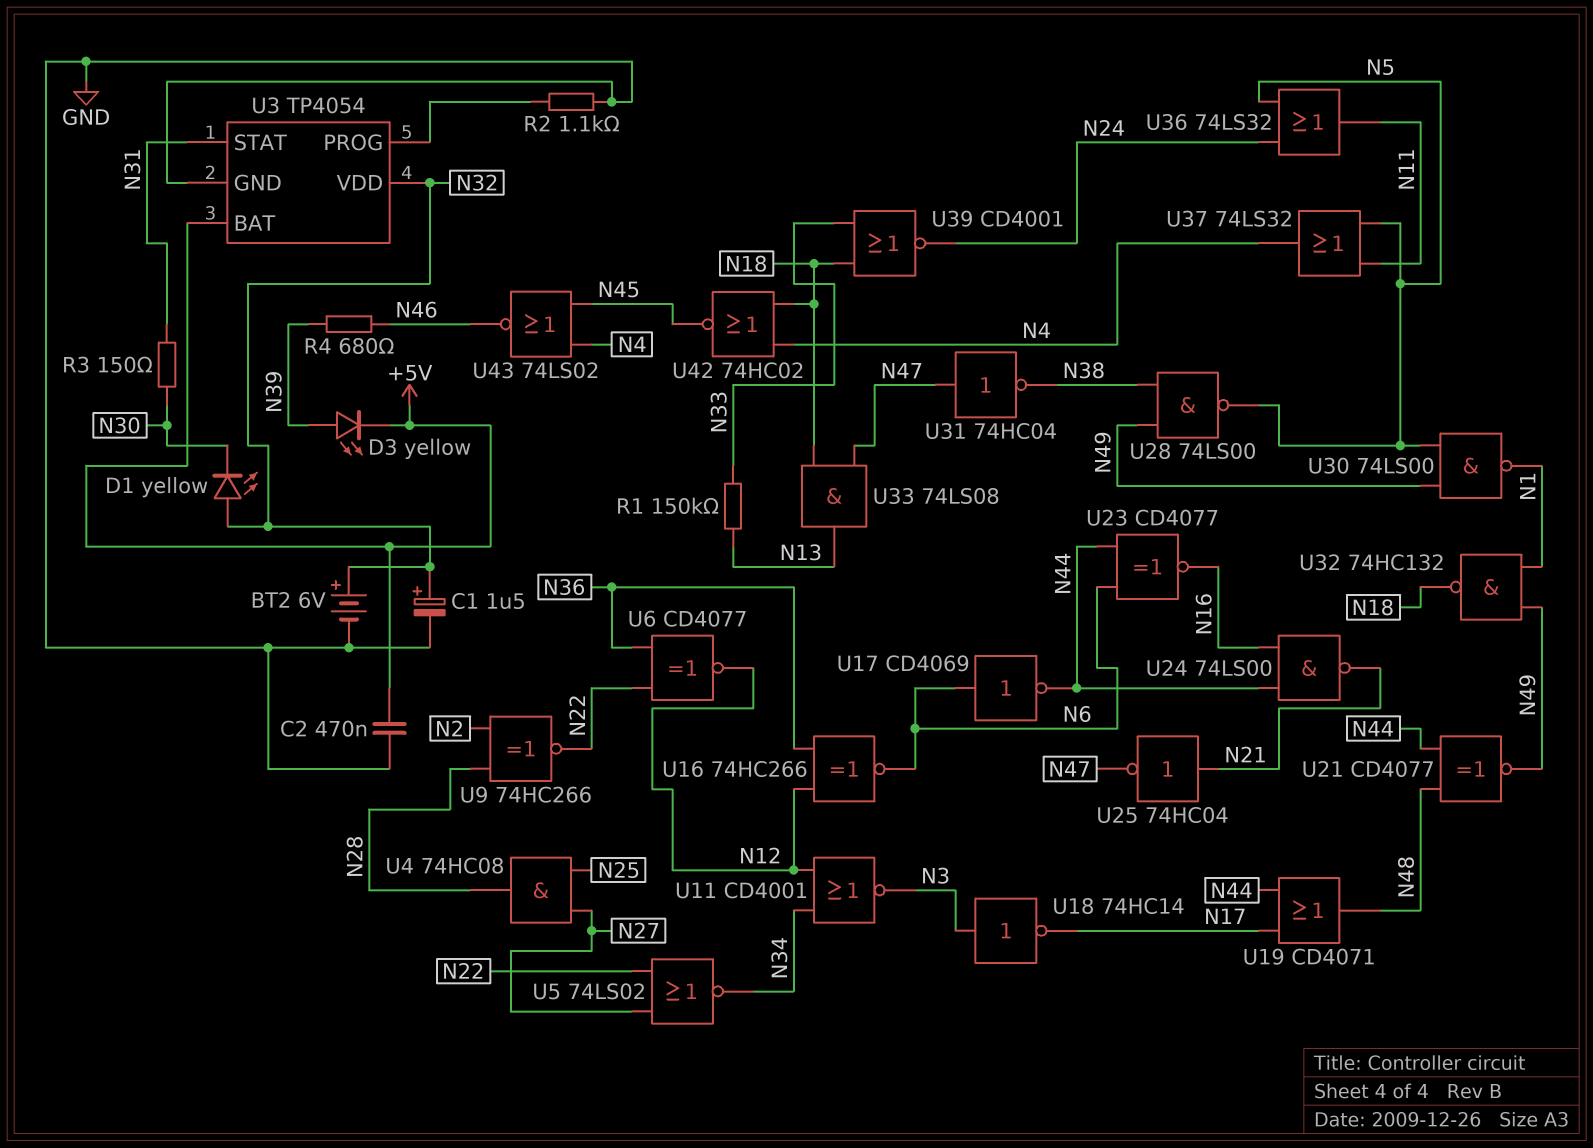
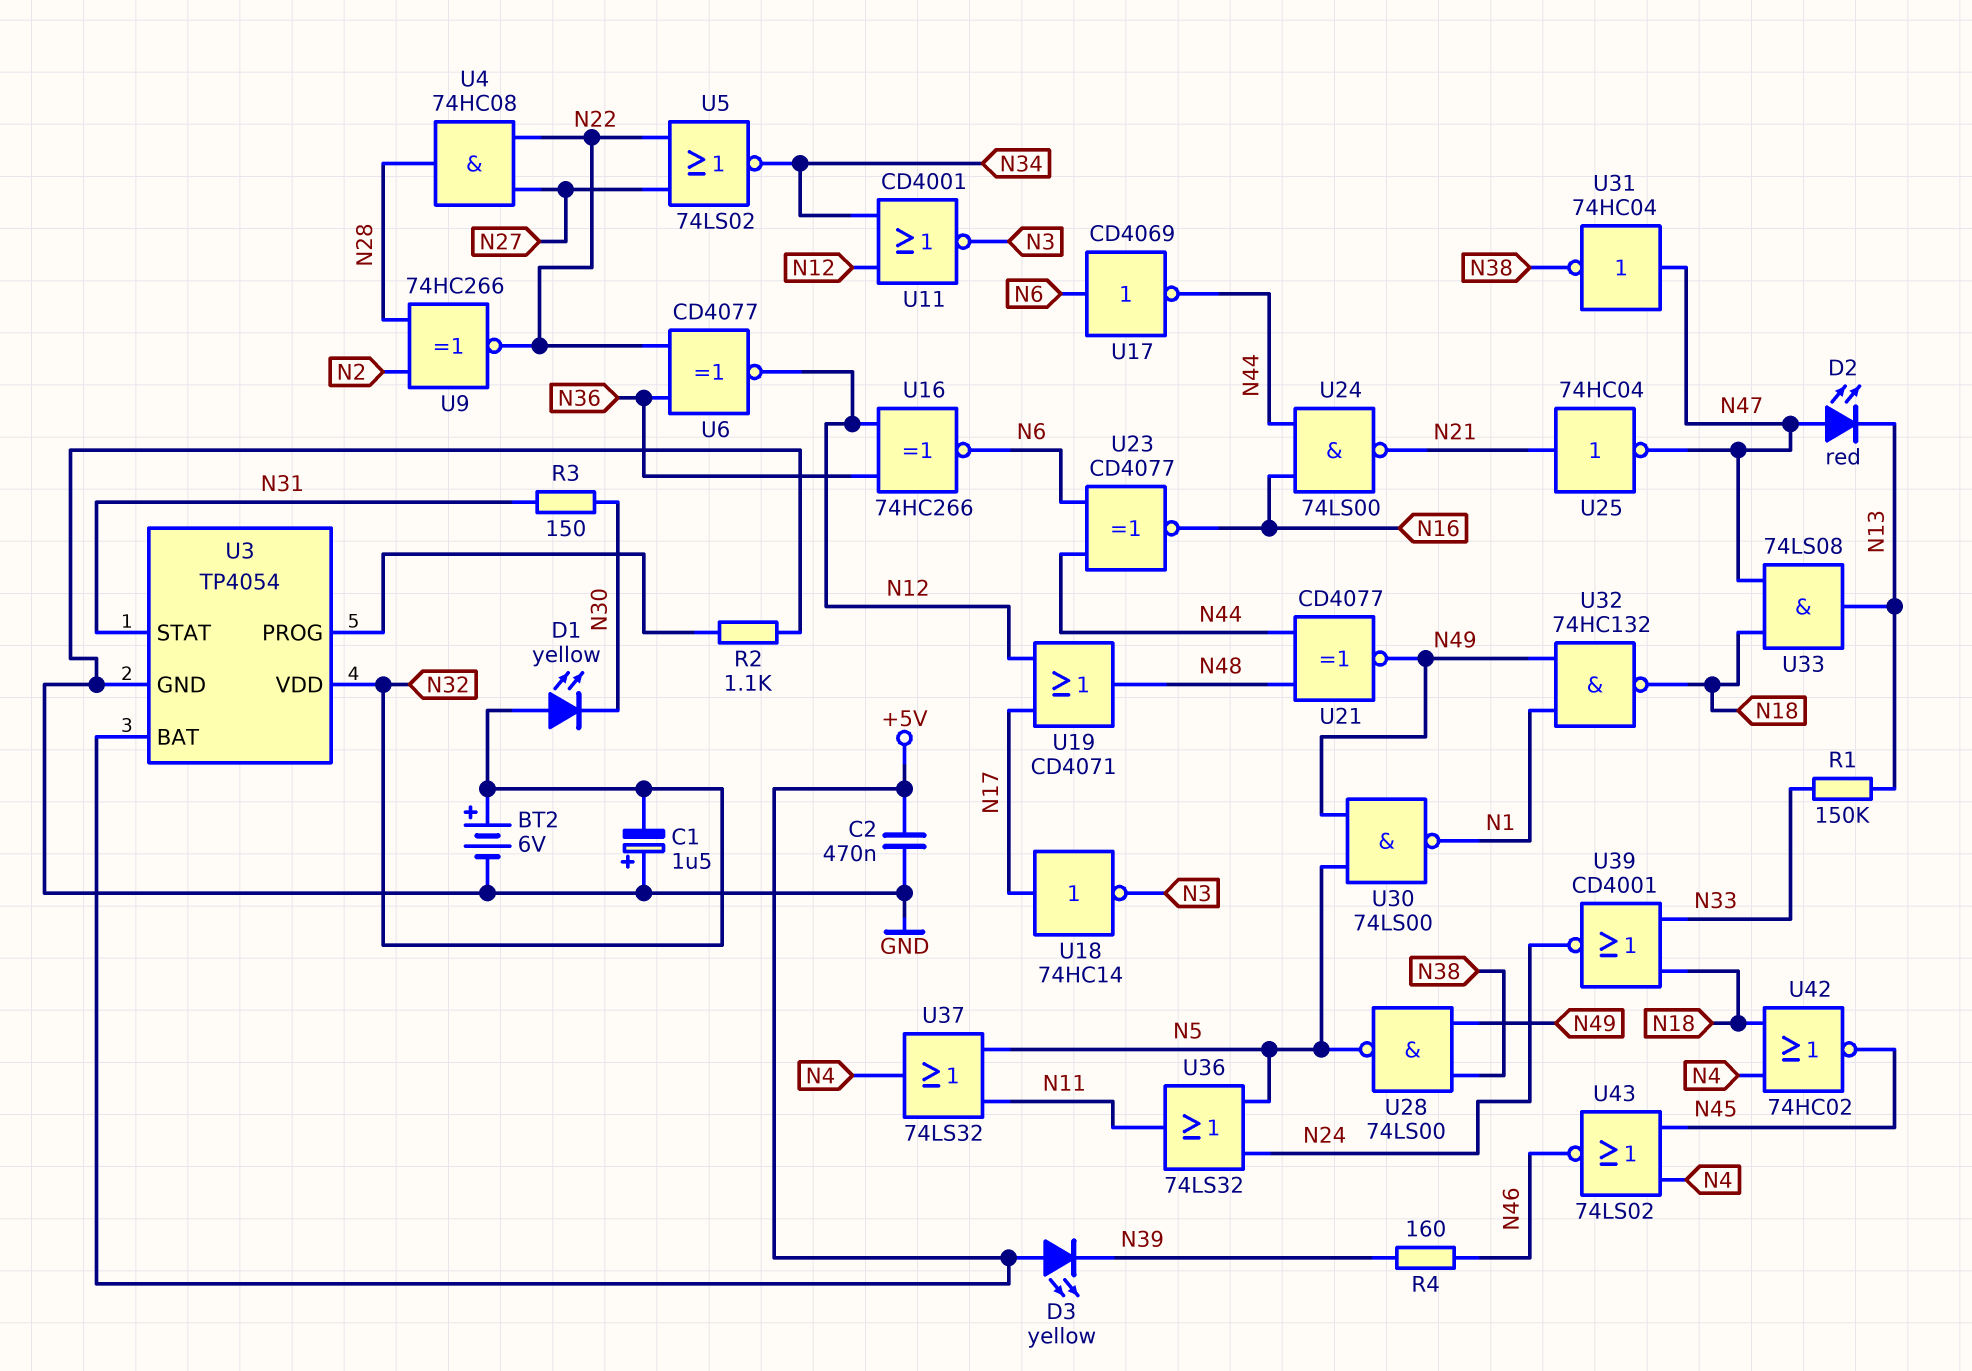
C1: 1.5uF (plus N32, minus GND) -> 1.5uF (plus GND, minus N32)
D2: none -> LED red (A N47, K N13)
D3: LED yellow (A N39, K +5V) -> LED yellow (A +5V, K N39)
R4: 680 (N39, N46) -> 160 (N39, N46)
U4: AND 74HC08 (in N25, in N27, out N28) -> AND 74HC08 (in N22, in N27, out N28)
U18: NOT 74HC14 (in N3, out N17) -> NOT 74HC14 (in N17, out N3)
U19: OR CD4071 (in N17, in N44, out N48) -> OR CD4071 (in N12, in N17, out N48)

